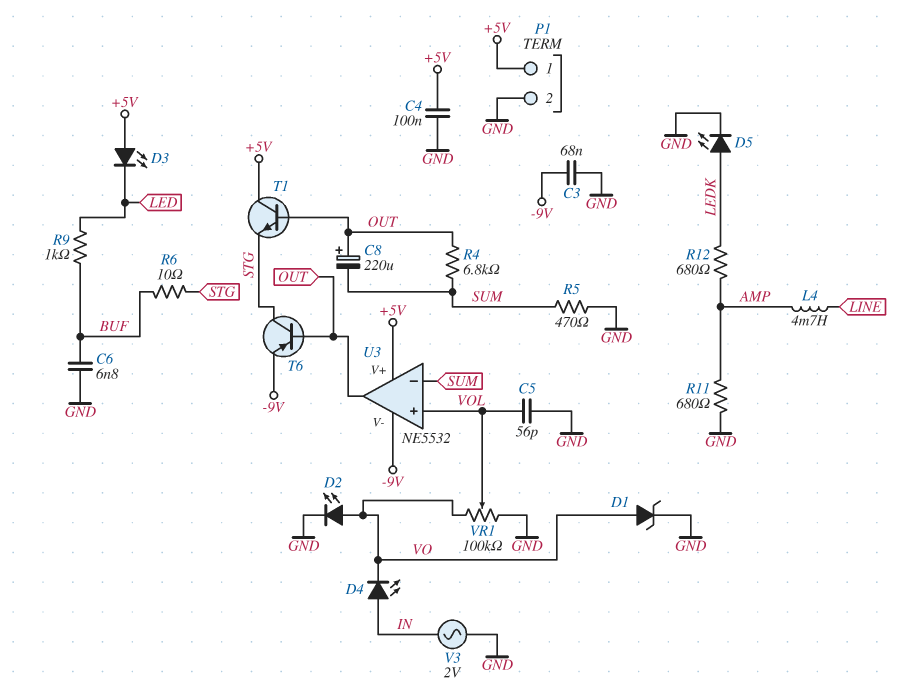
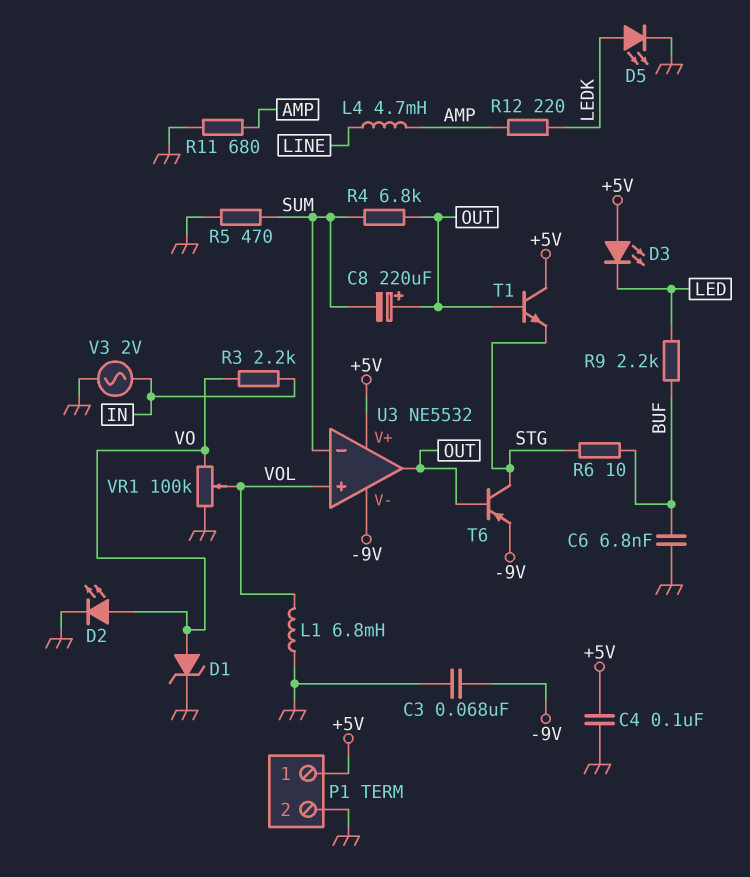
C5: 56pF (GND, VOL) -> none
D4: LED (A IN, K VO) -> none
L1: none -> 6.8mH (GND, VOL)
R3: none -> 2.2k (IN, VO)
R9: 1k (BUF, LED) -> 2.2k (BUF, LED)
R12: 680 (AMP, LEDK) -> 220 (AMP, LEDK)

